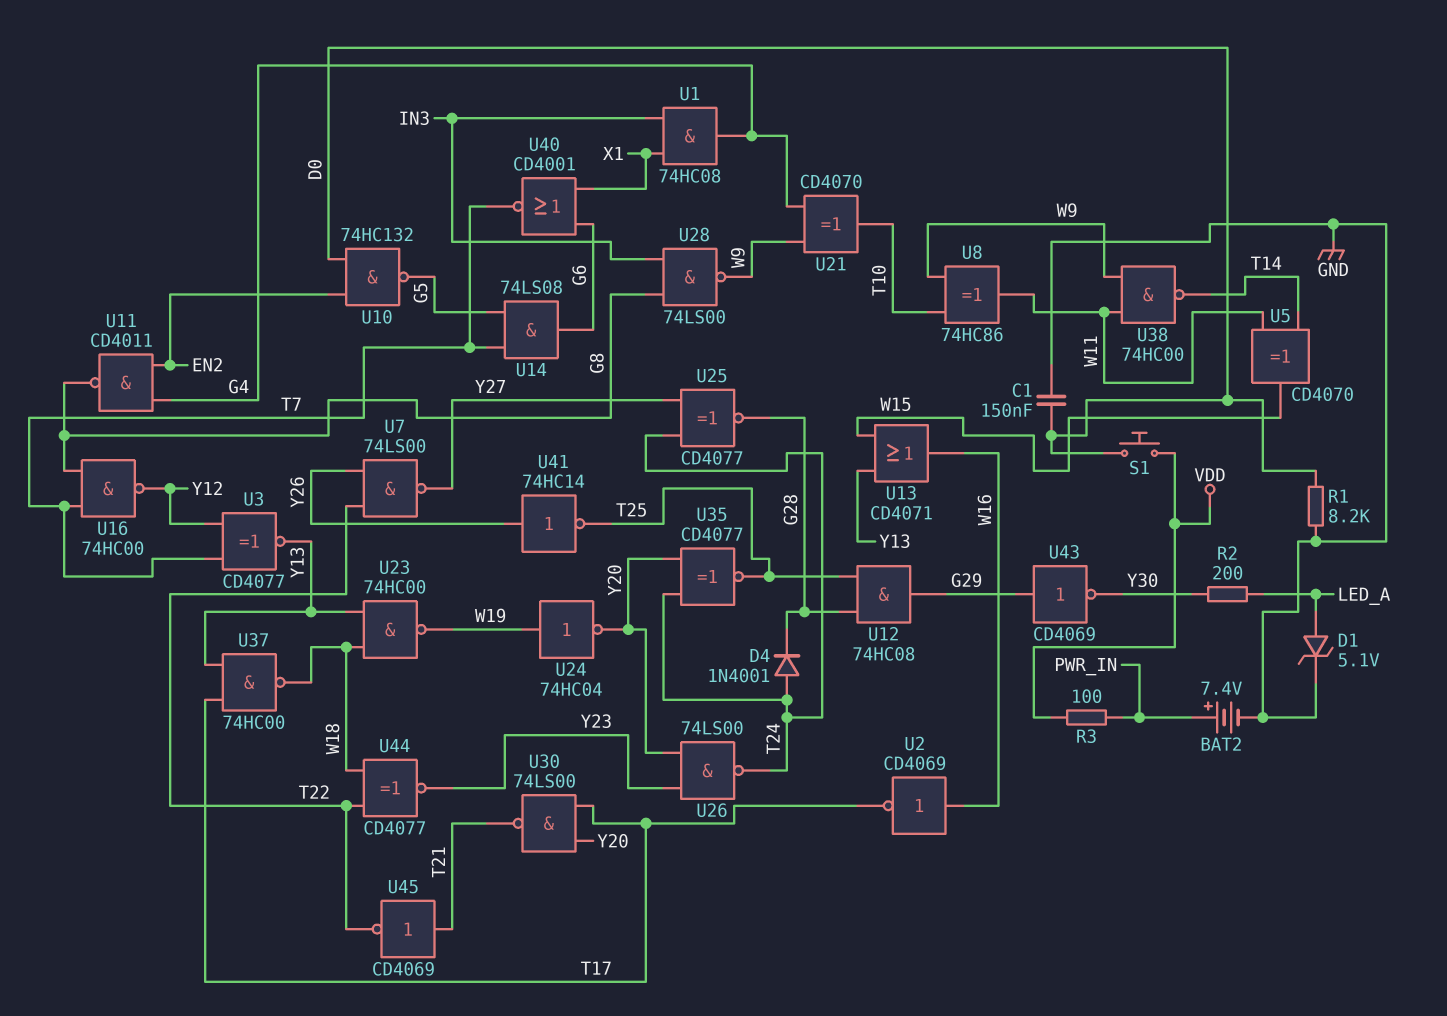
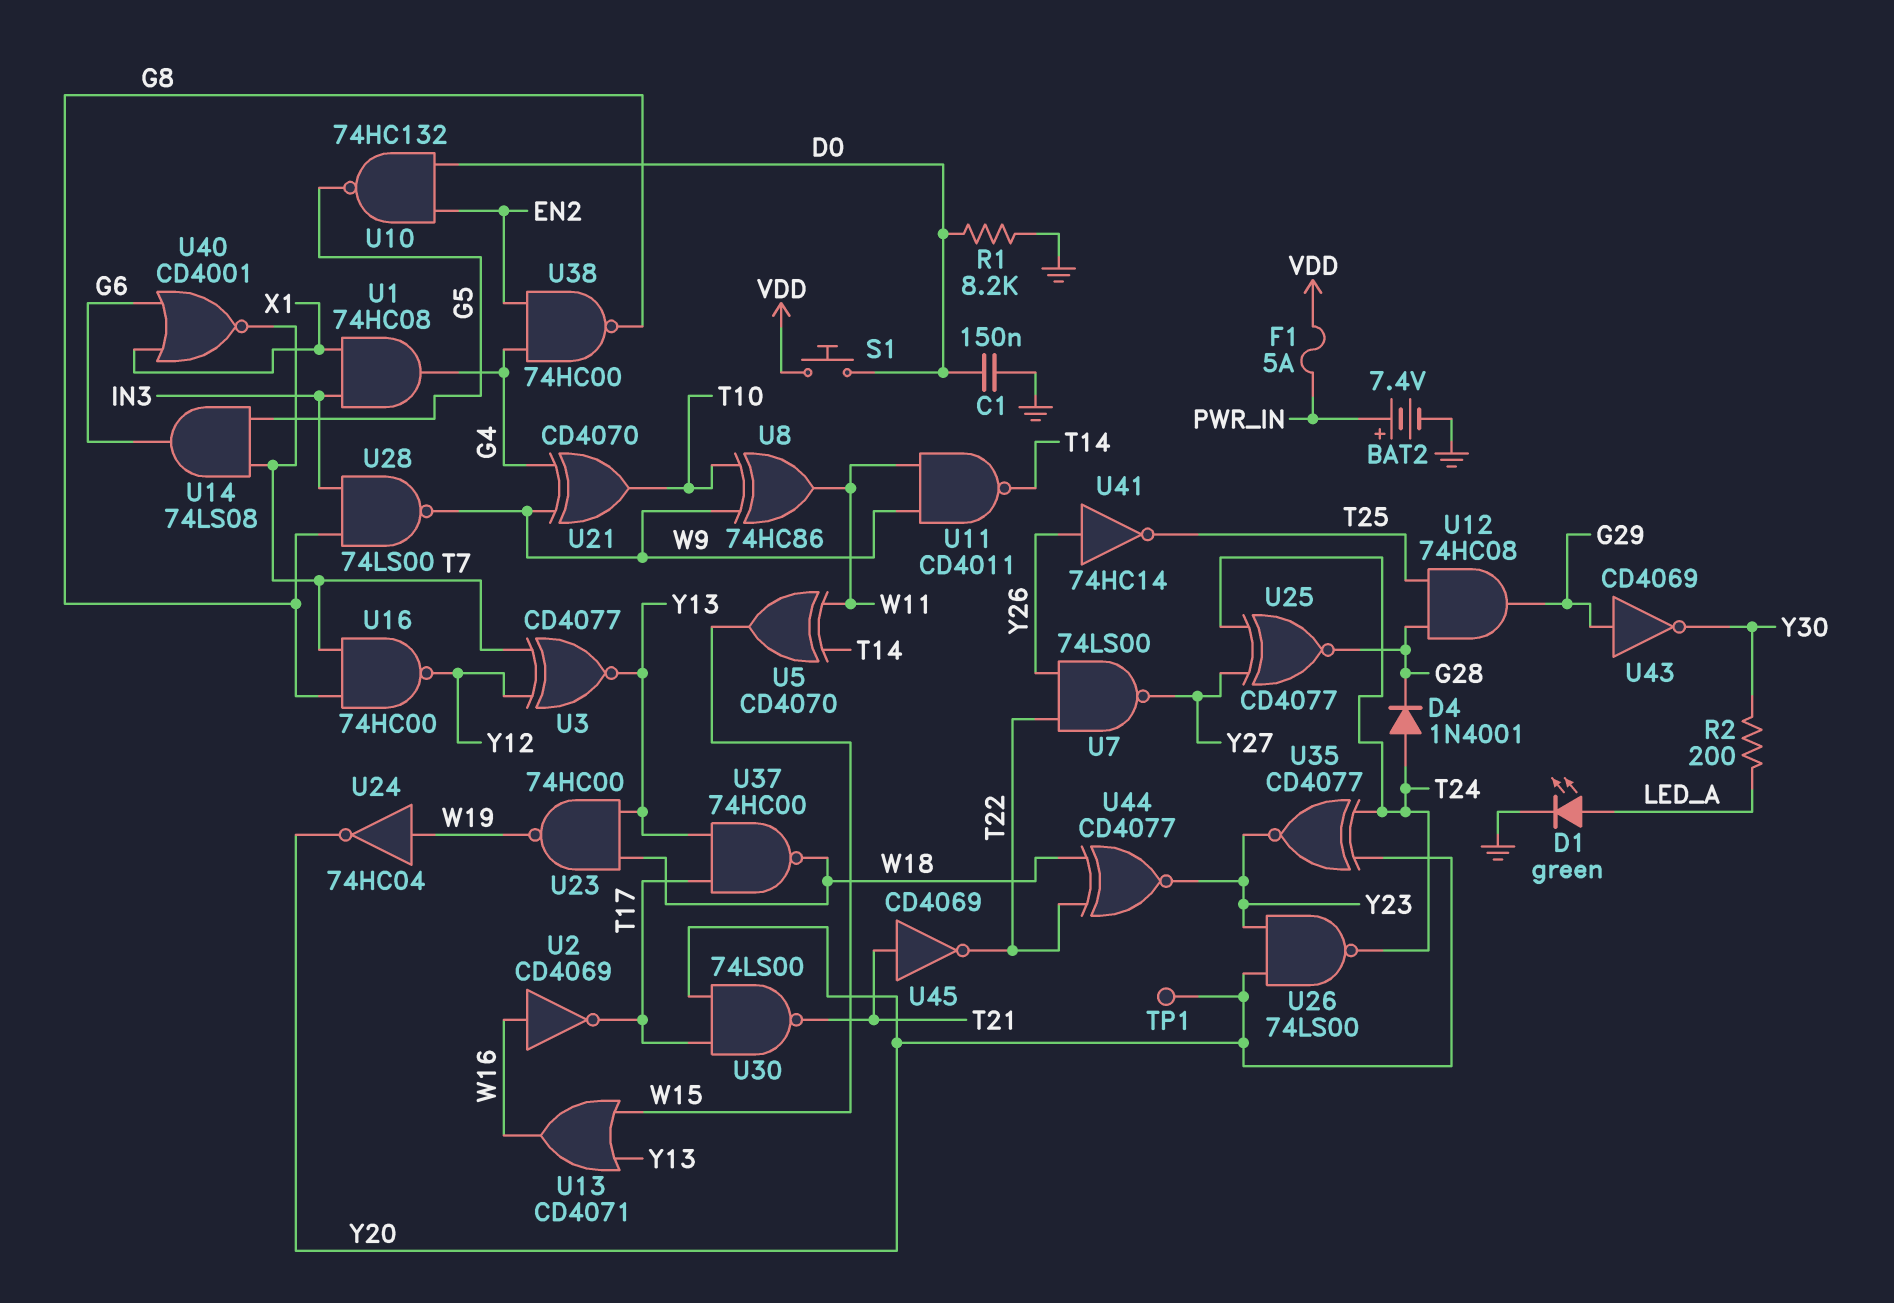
D1: zener 5.1V (A LED_A, K GND) -> LED green (A LED_A, K GND)
F1: none -> 5A (PWR_IN, VDD)
R3: 100 (PWR_IN, VDD) -> none
TP1: none -> test point (Y20)
U11: NAND CD4011 (in EN2, in G4, out G8) -> NAND CD4011 (in W9, in W11, out T14)
U35: XNOR CD4077 (in T24, in Y20, out T25) -> XNOR CD4077 (in T24, in Y20, out Y23)
U38: NAND 74HC00 (in W9, in W11, out T14) -> NAND 74HC00 (in EN2, in G4, out G8)

